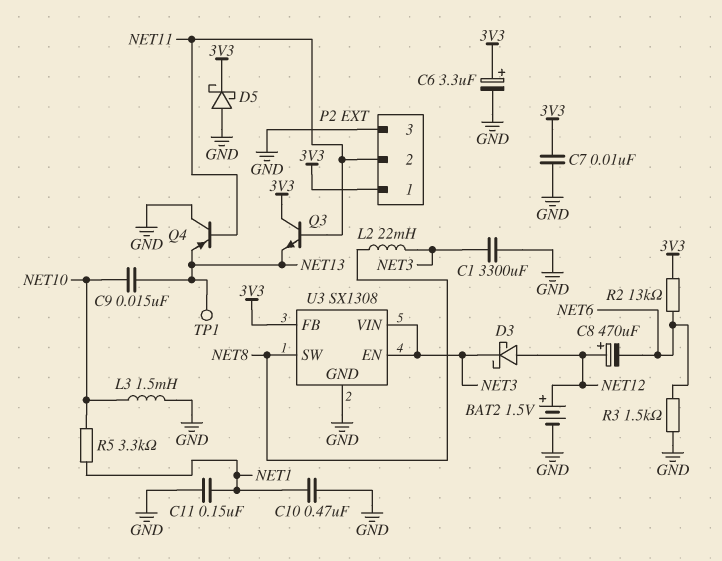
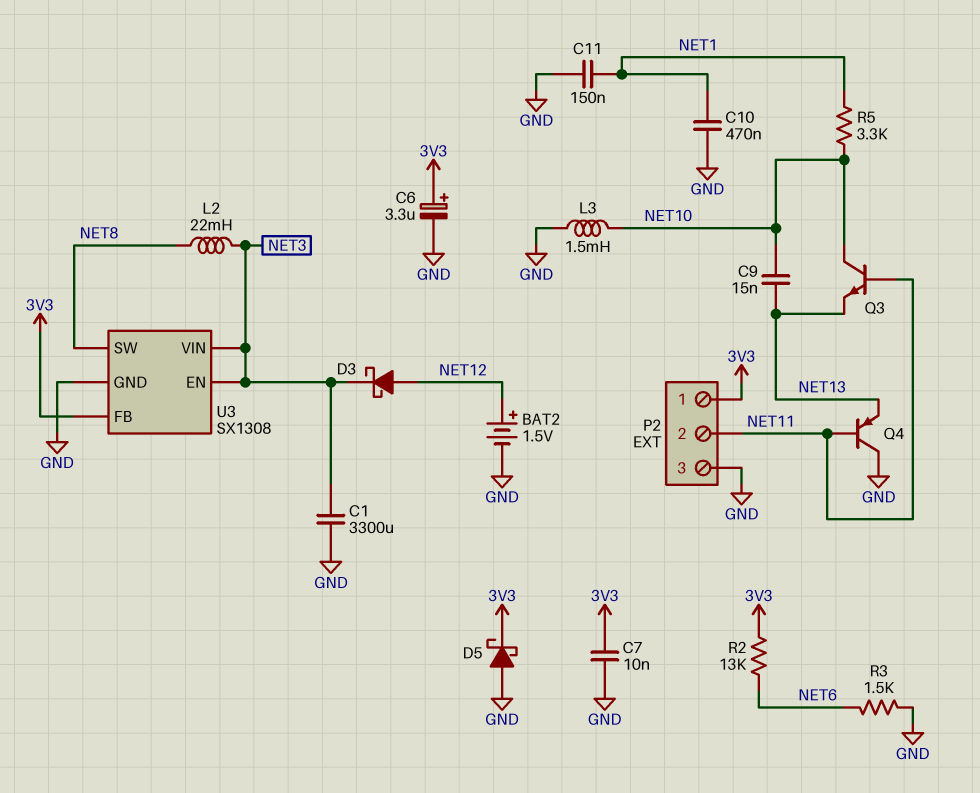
C8: 470uF (plus NET12, minus NET6) -> none
Q3: NPN (B NET11, C 3V3, E NET13) -> NPN (B NET11, C NET10, E NET13)
TP1: test point (NET13) -> none

